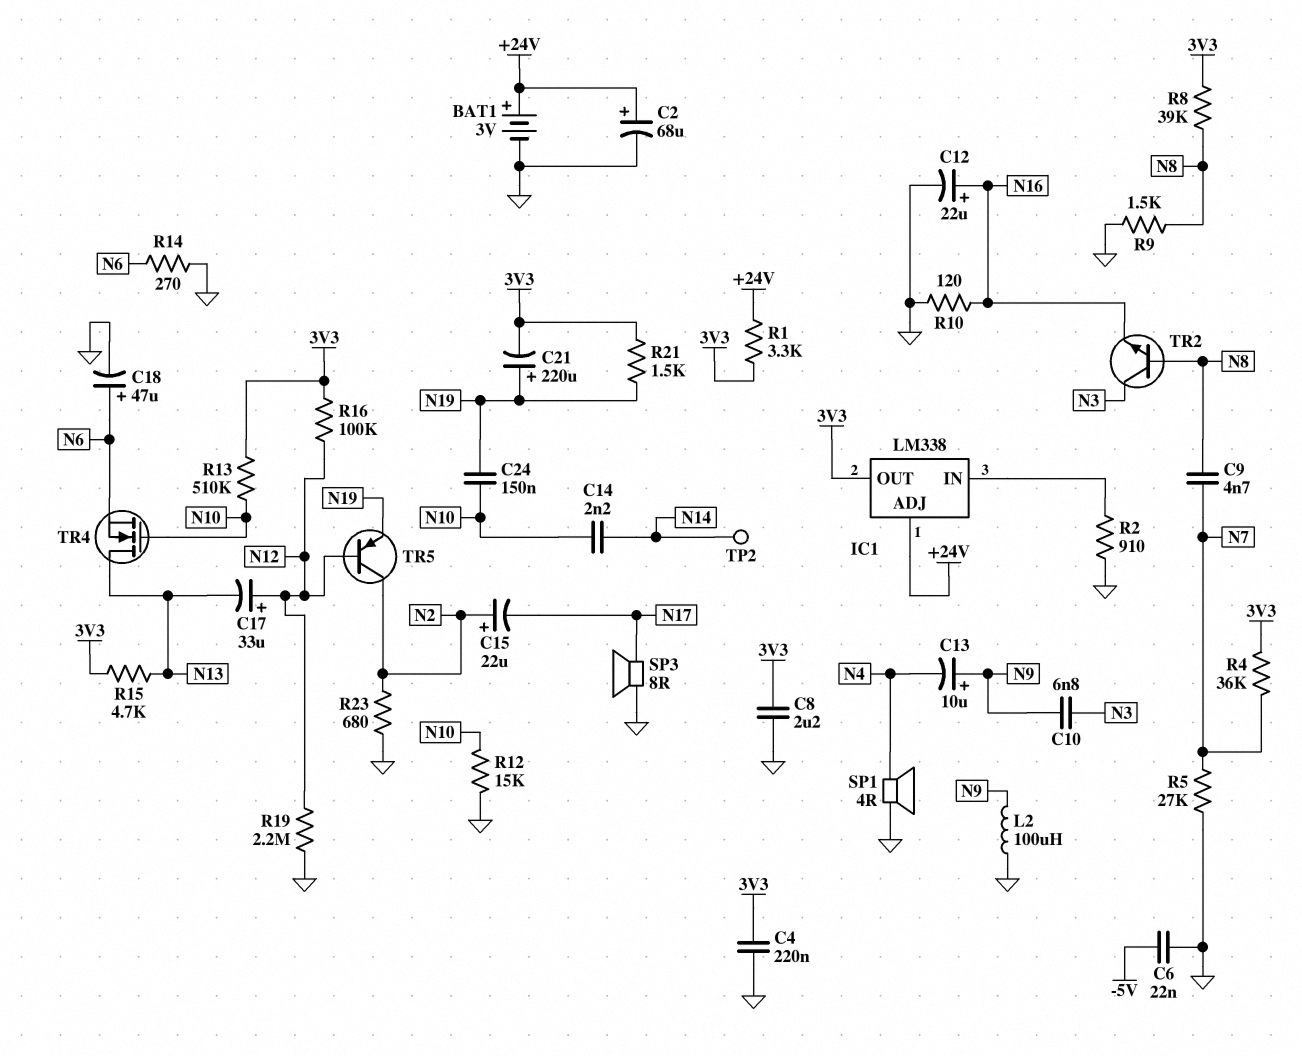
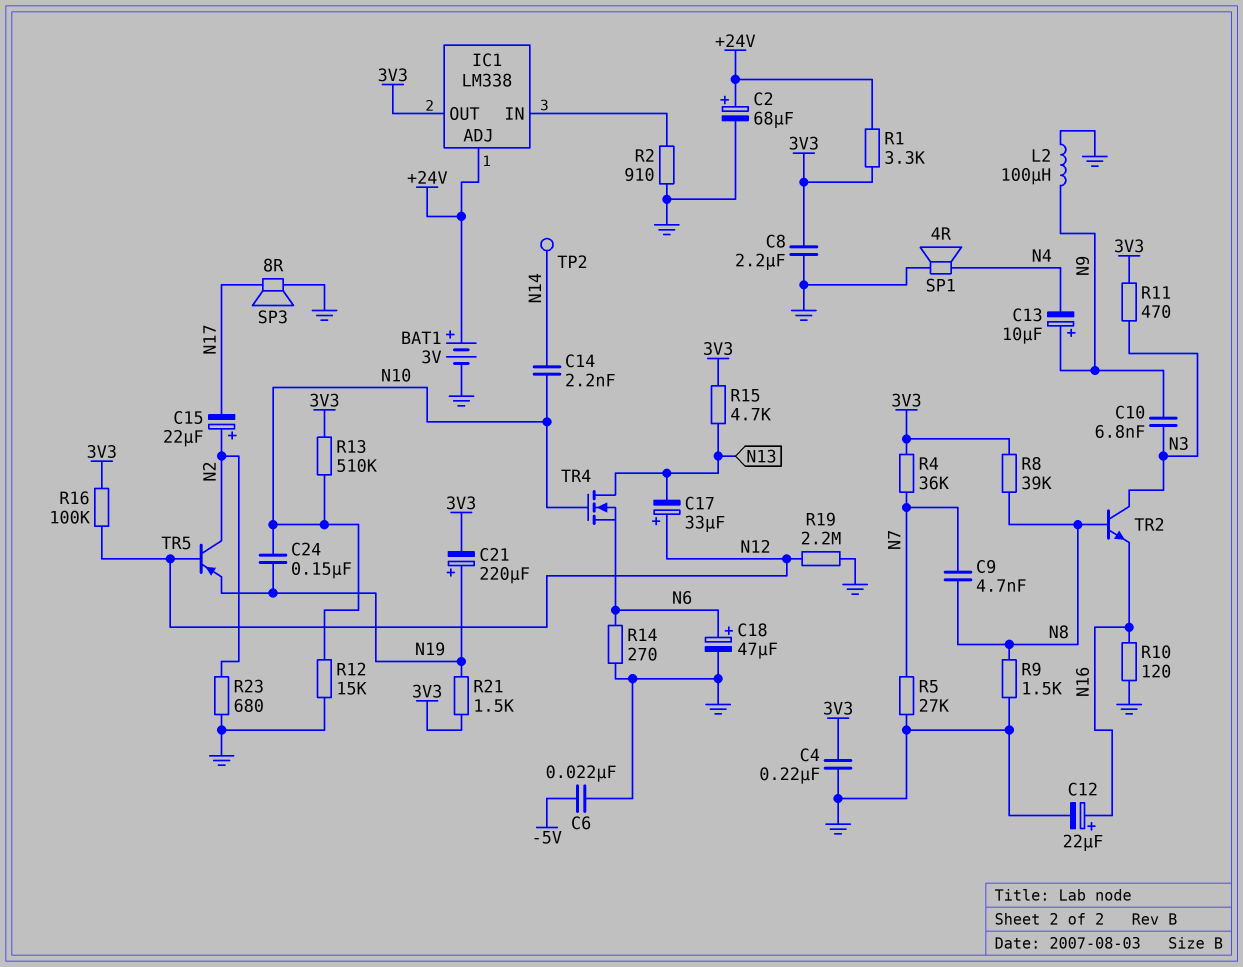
R11: none -> 470 (3V3, N3)

